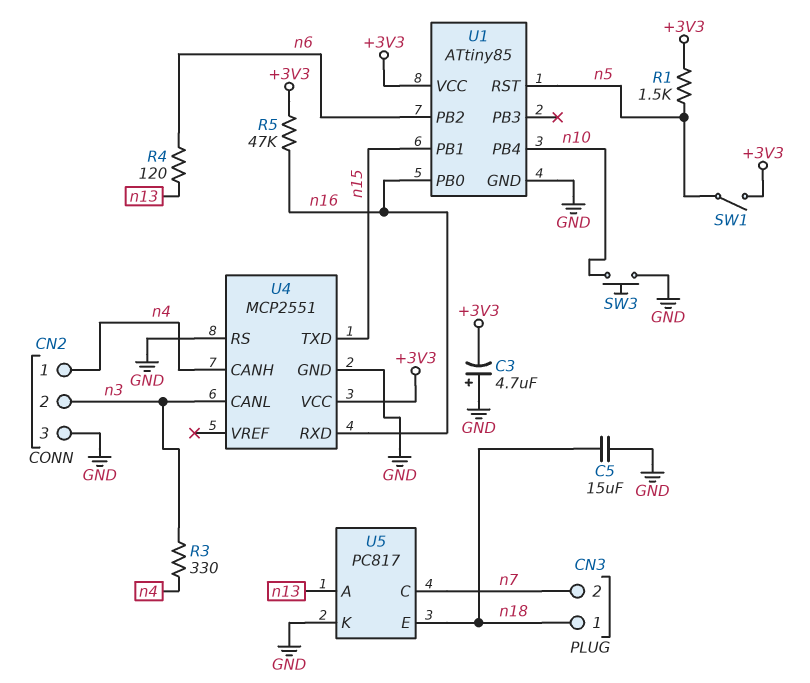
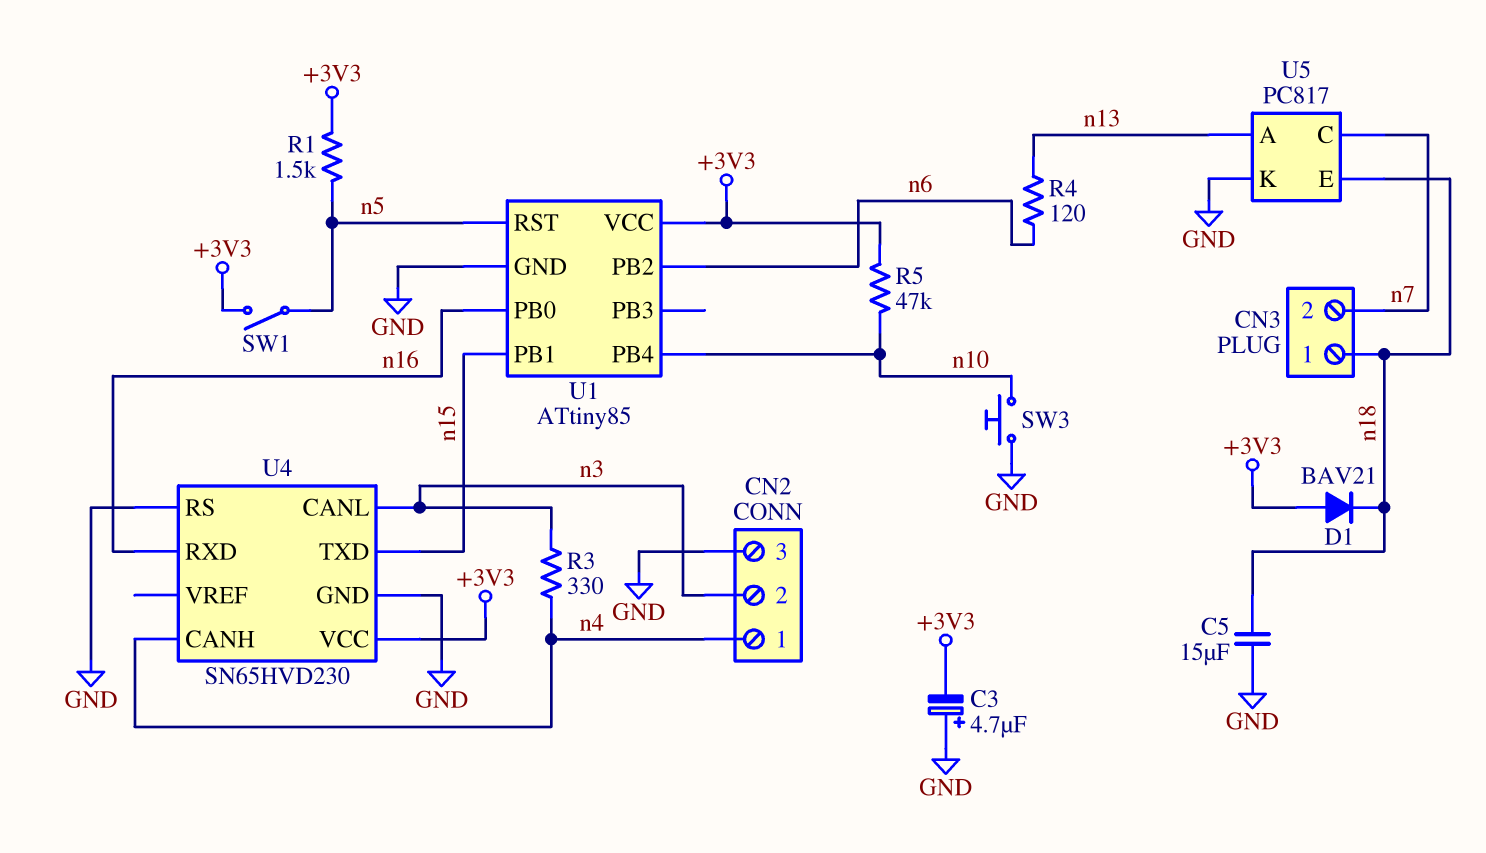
D1: none -> diode BAV21 (A +3V3, K n18)
R5: 47k (+3V3, n16) -> 47k (+3V3, n10)
U4: MCP2551 -> SN65HVD230

